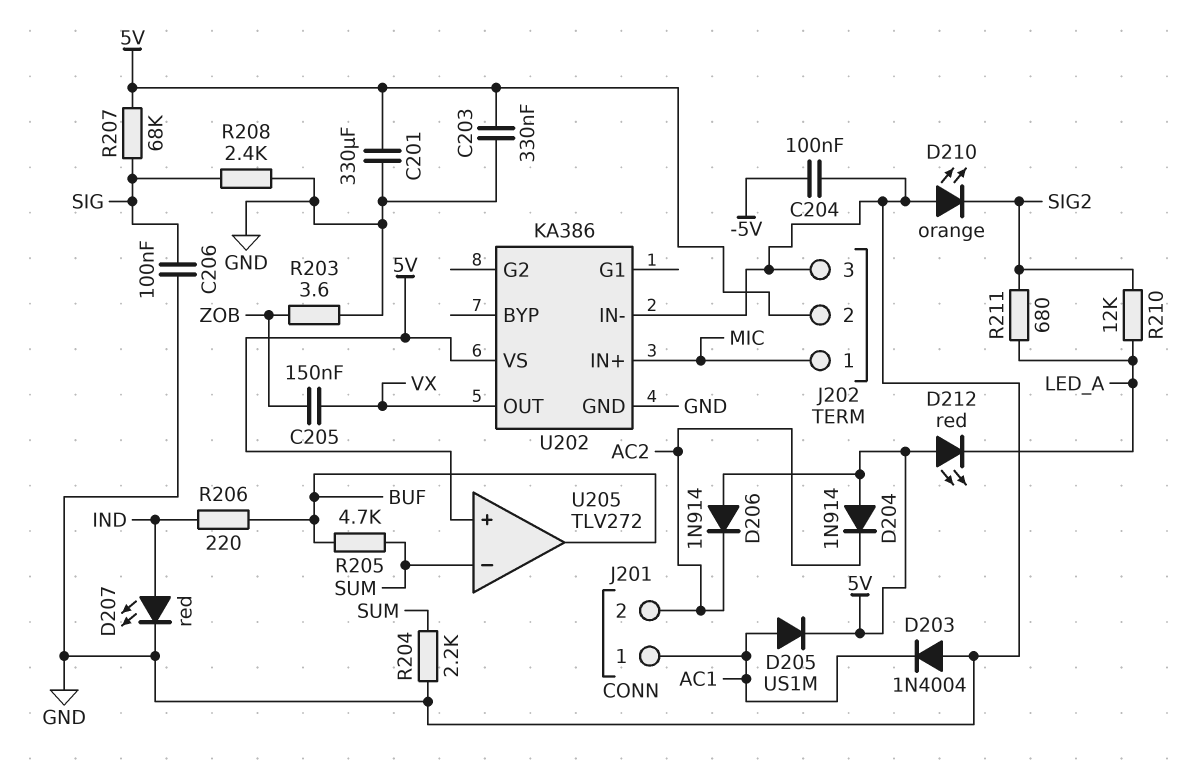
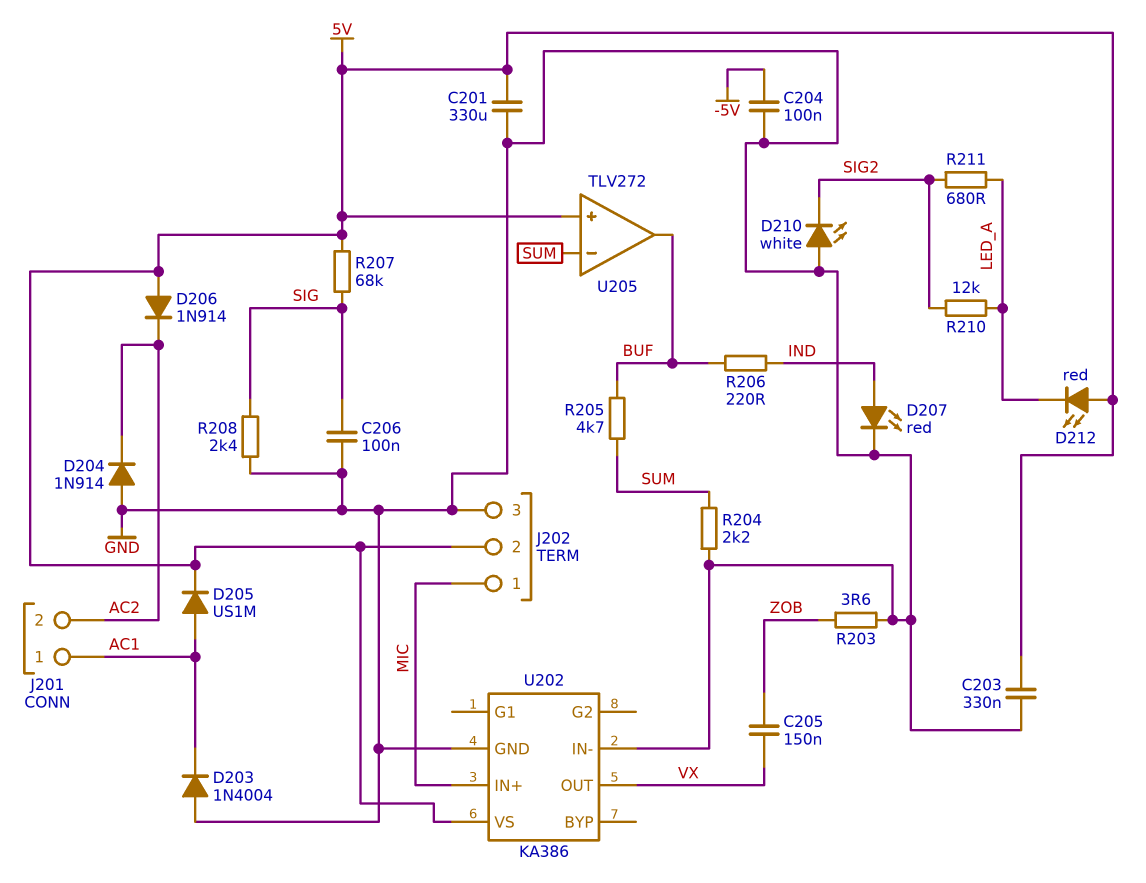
D204: diode 1N914 (A 5V, K AC2) -> diode 1N914 (A GND, K AC2)
D210: LED orange (A GND, K SIG2) -> LED white (A GND, K SIG2)

